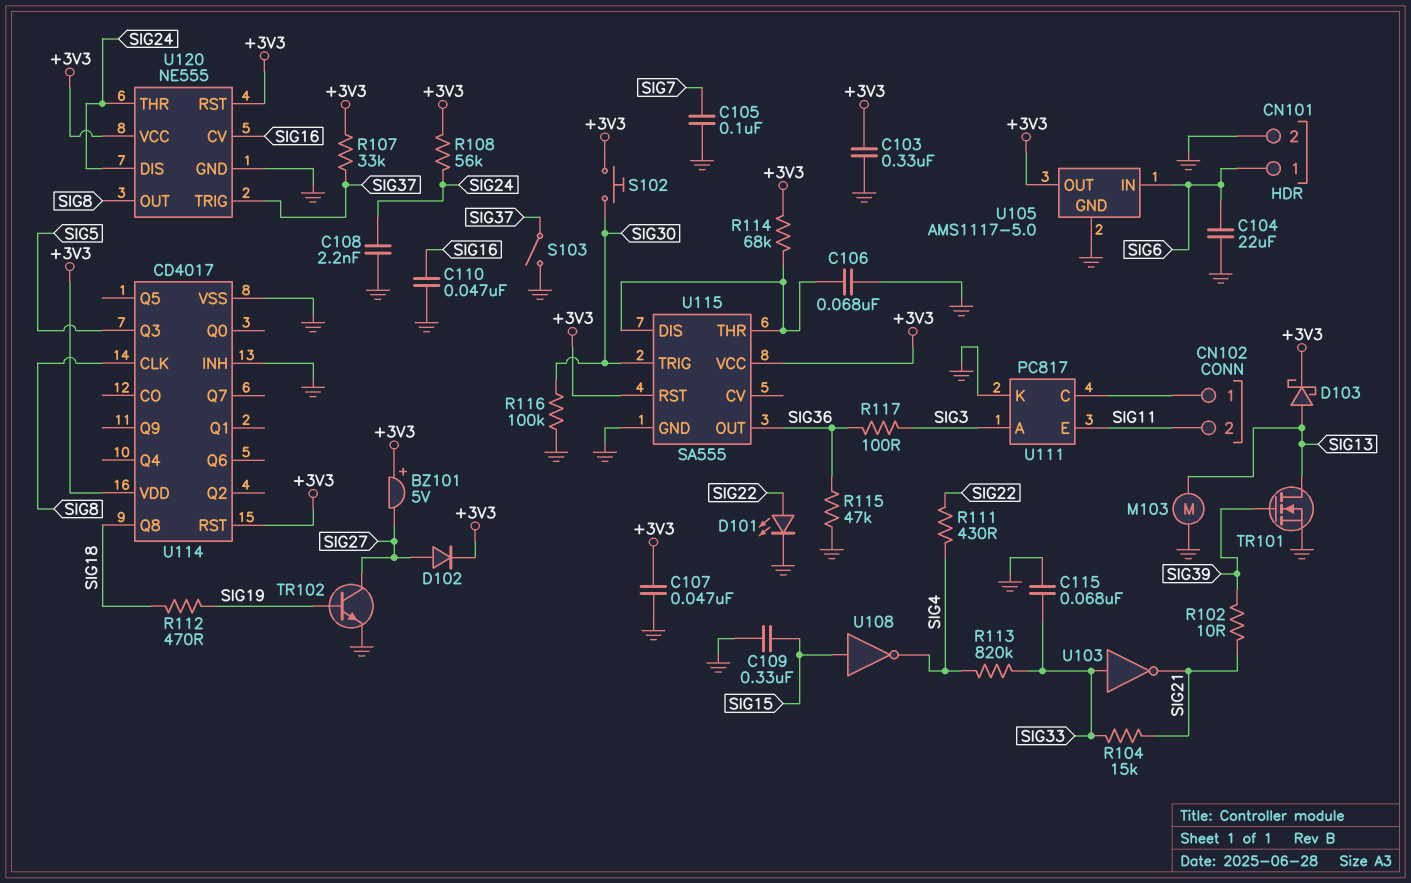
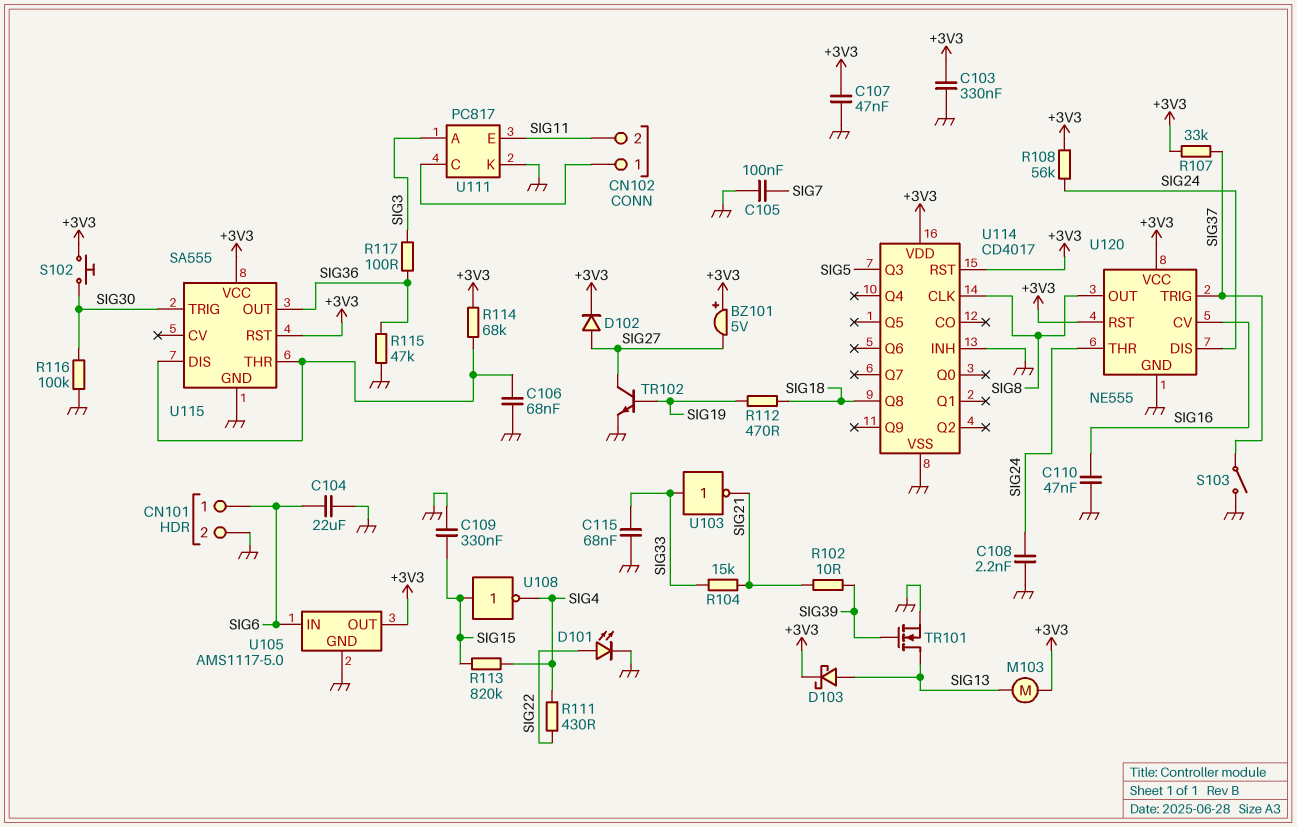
M103: motor (GND, SIG13) -> motor (+3V3, SIG13)
R113: 820k (SIG4, SIG33) -> 820k (SIG4, SIG15)

